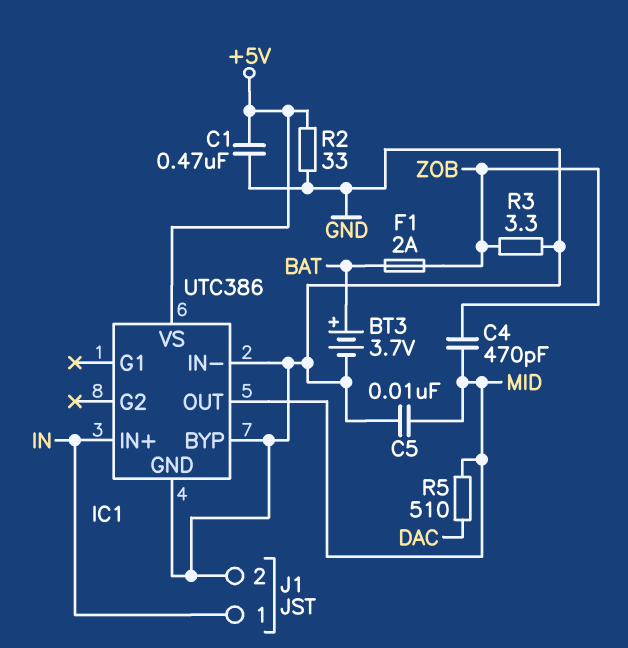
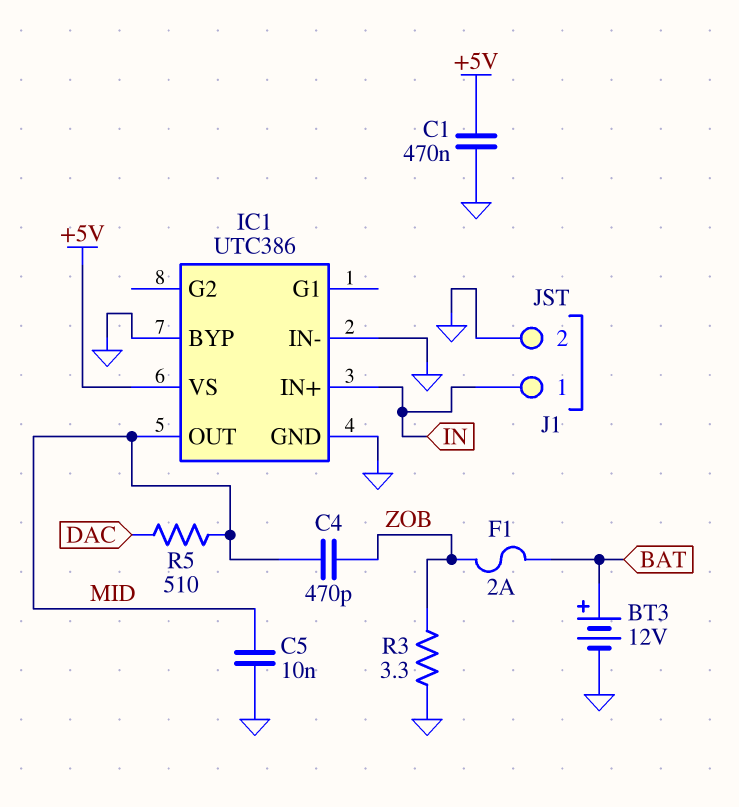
BT3: 3.7V (plus BAT, minus GND) -> 12V (plus BAT, minus GND)
R2: 33 (+5V, GND) -> none

